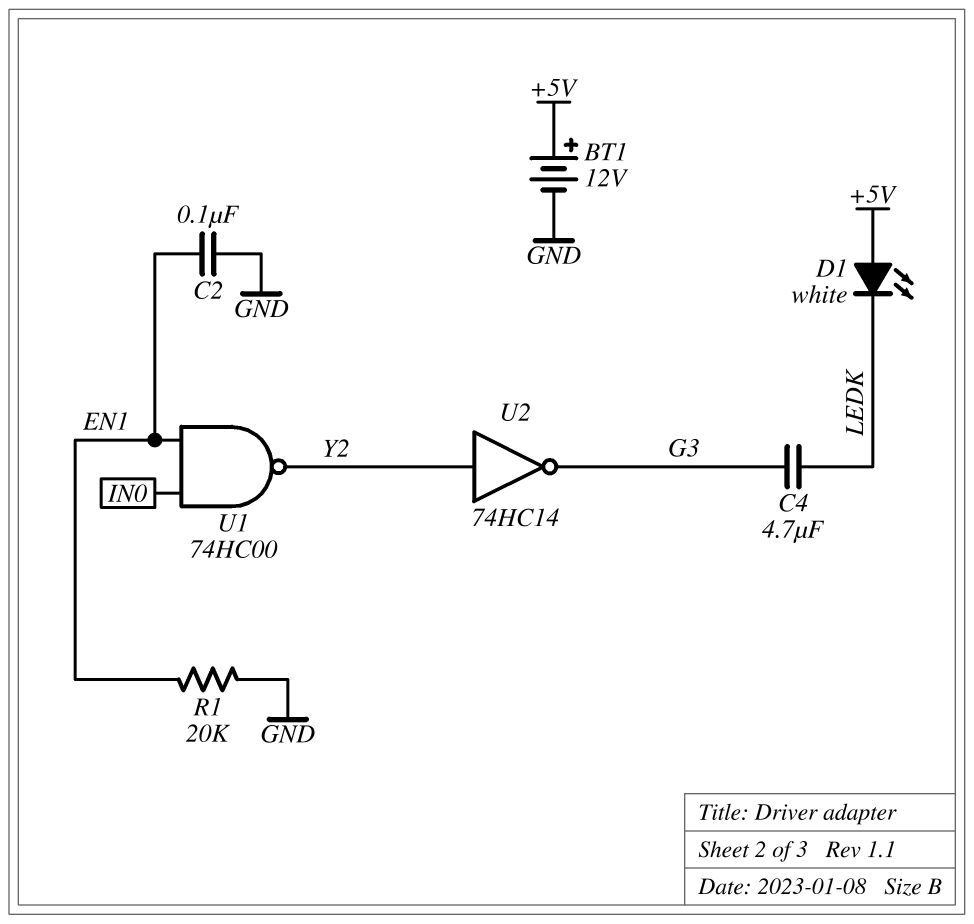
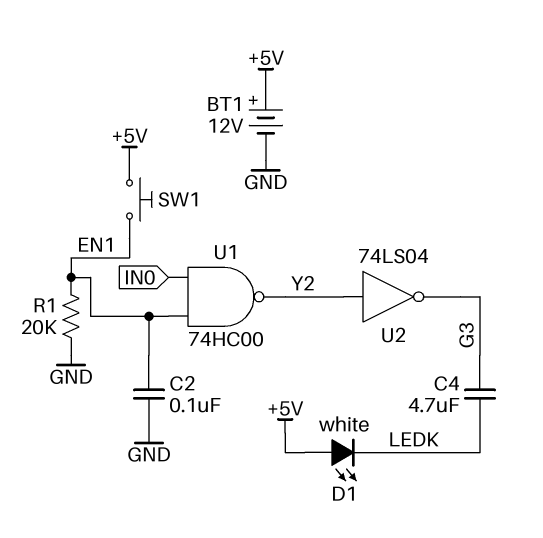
SW1: none -> button (+5V, EN1)
U2: NOT 74HC14 (in Y2, out G3) -> NOT 74LS04 (in Y2, out G3)

